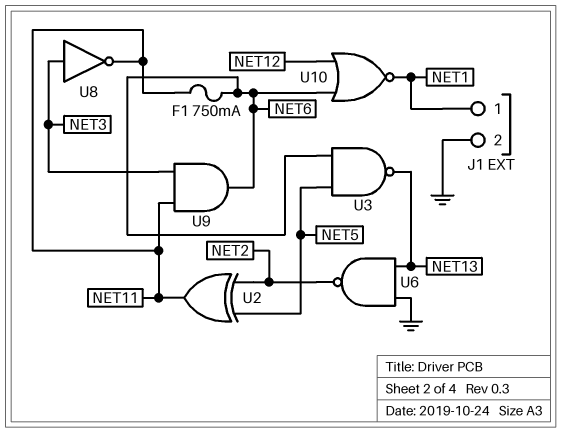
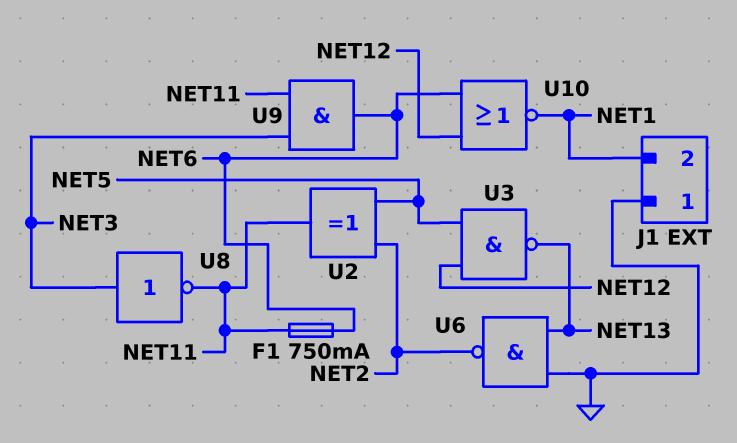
J1 pin 1: NET1 -> GND
J1 pin 2: GND -> NET1
U3: NAND (in NET5, in NET6, out NET13) -> NAND (in NET5, in NET12, out NET13)

